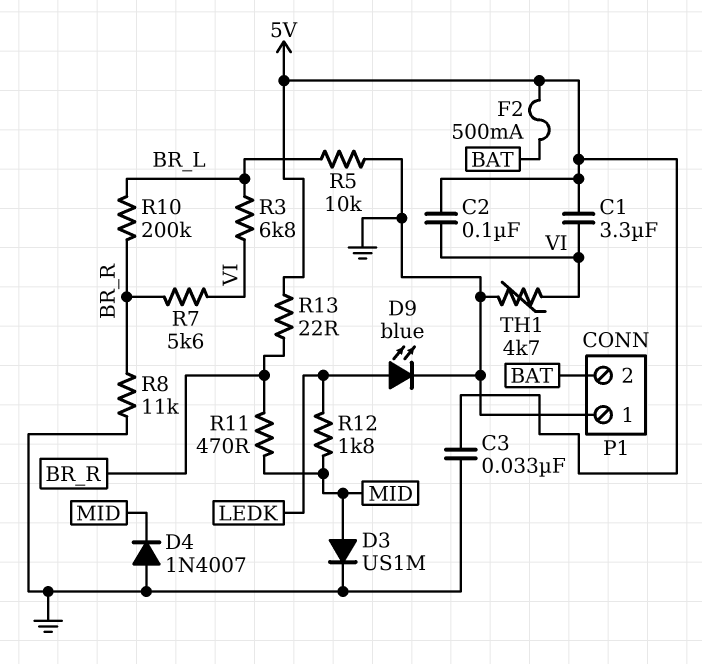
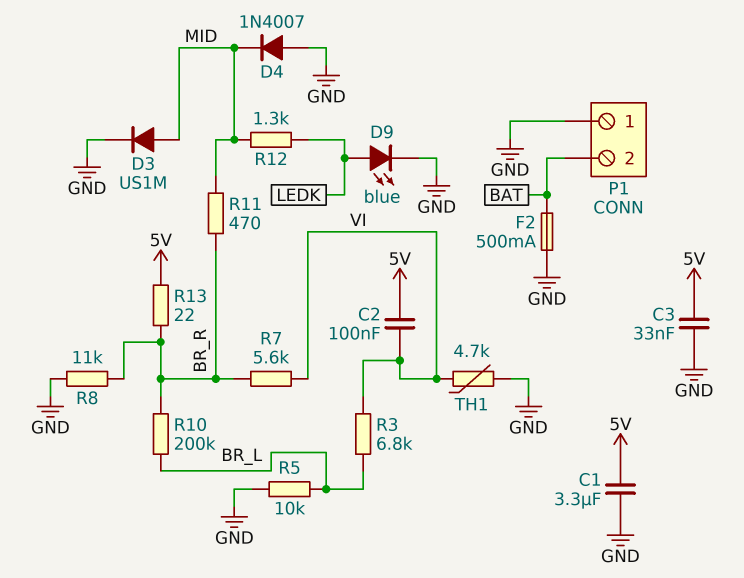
C1: 3.3uF (5V, VI) -> 3.3uF (5V, GND)
F2: 500mA (5V, BAT) -> 500mA (BAT, GND)
R12: 1.8k (LEDK, MID) -> 1.3k (LEDK, MID)

